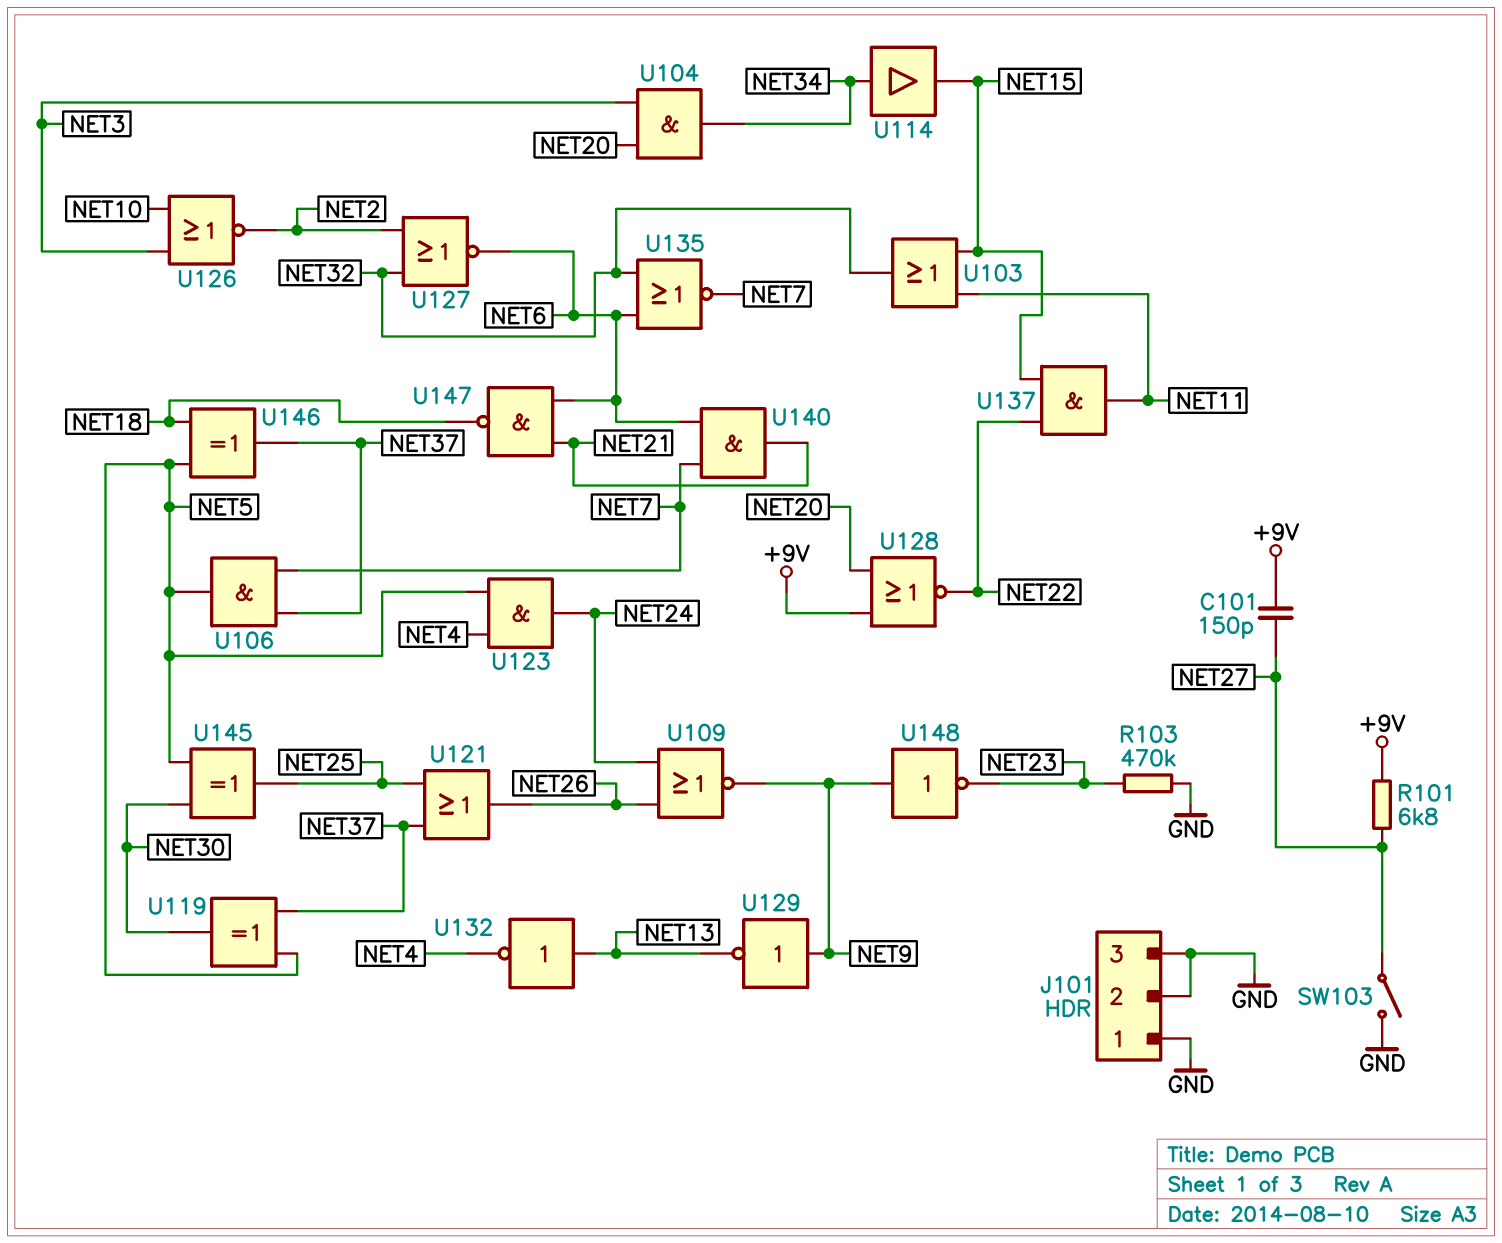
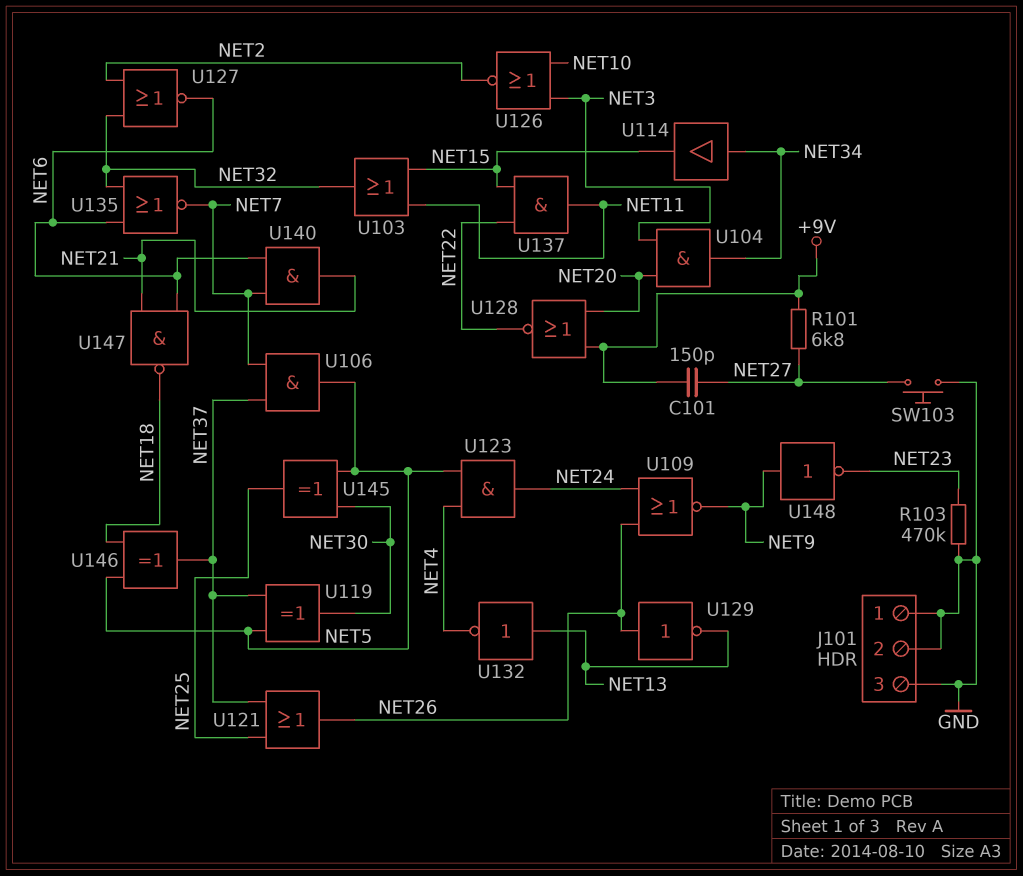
SW103: switch (GND, NET27) -> button (GND, NET27)
U129: NOT (in NET9, out NET13) -> NOT (in NET26, out NET13)

